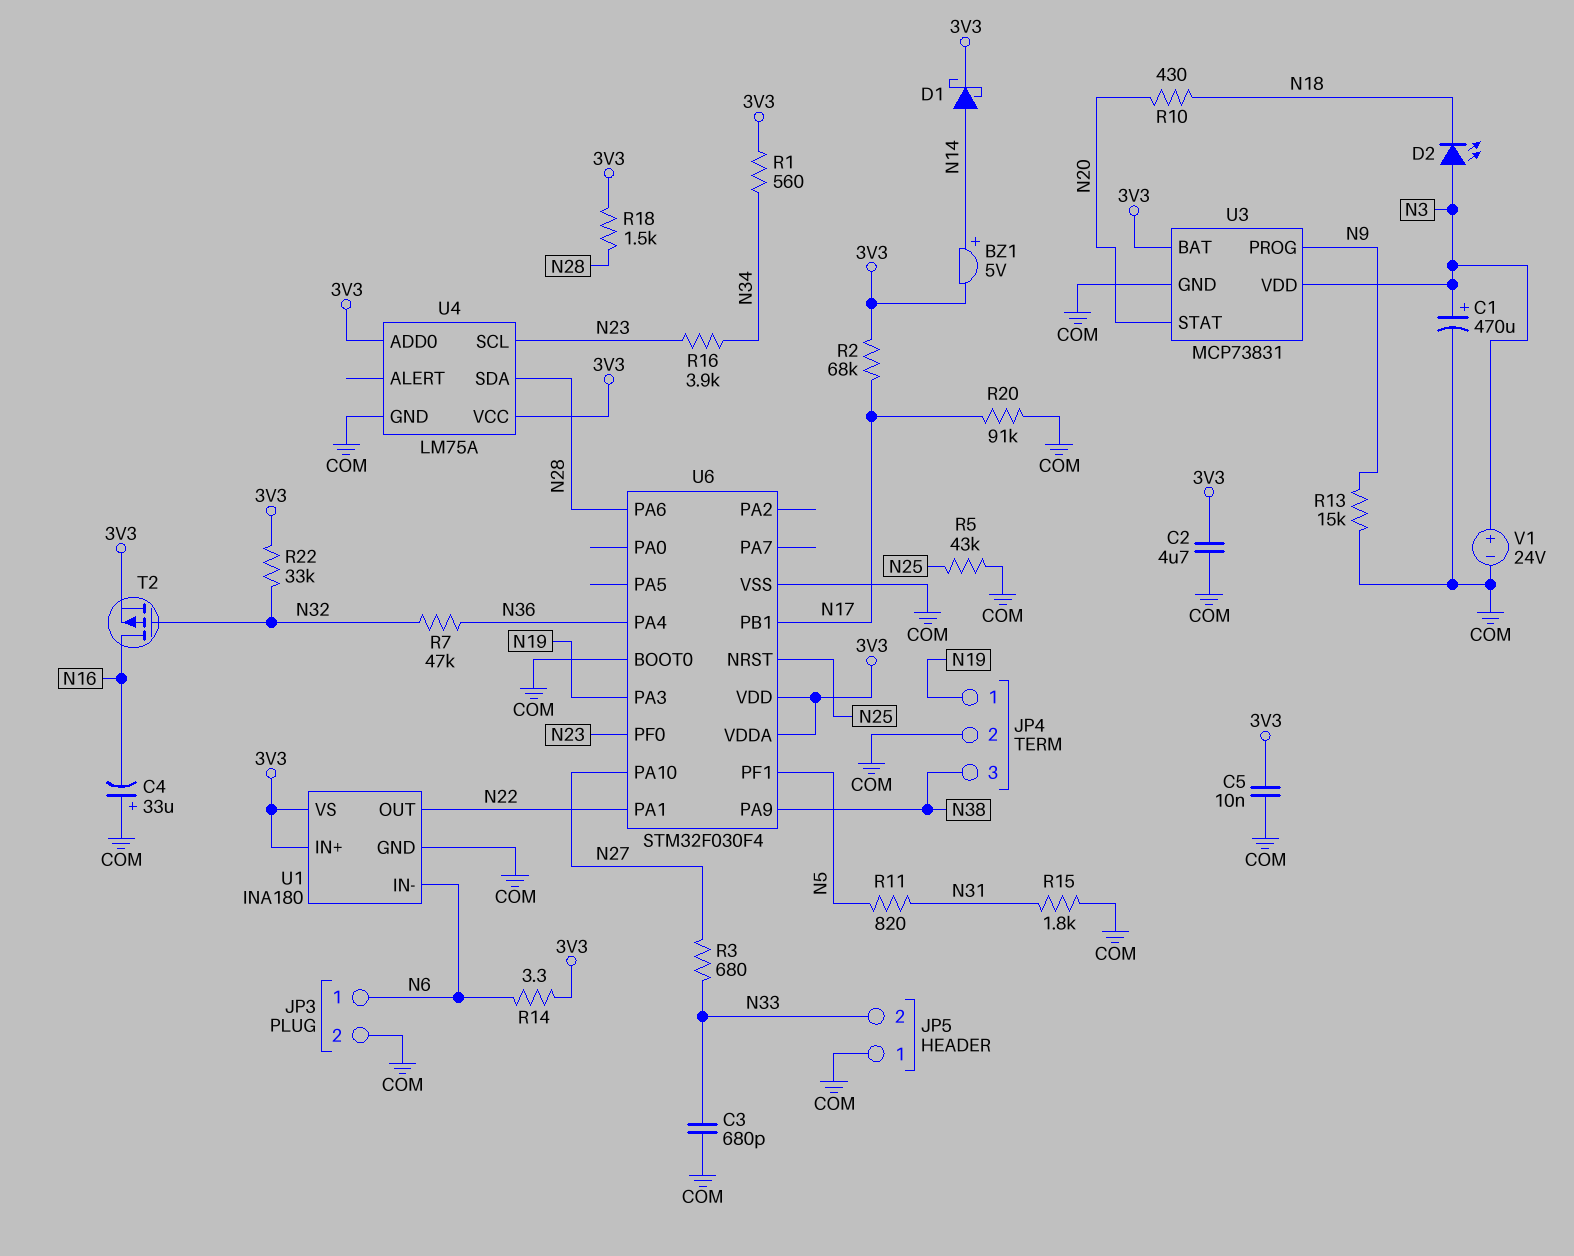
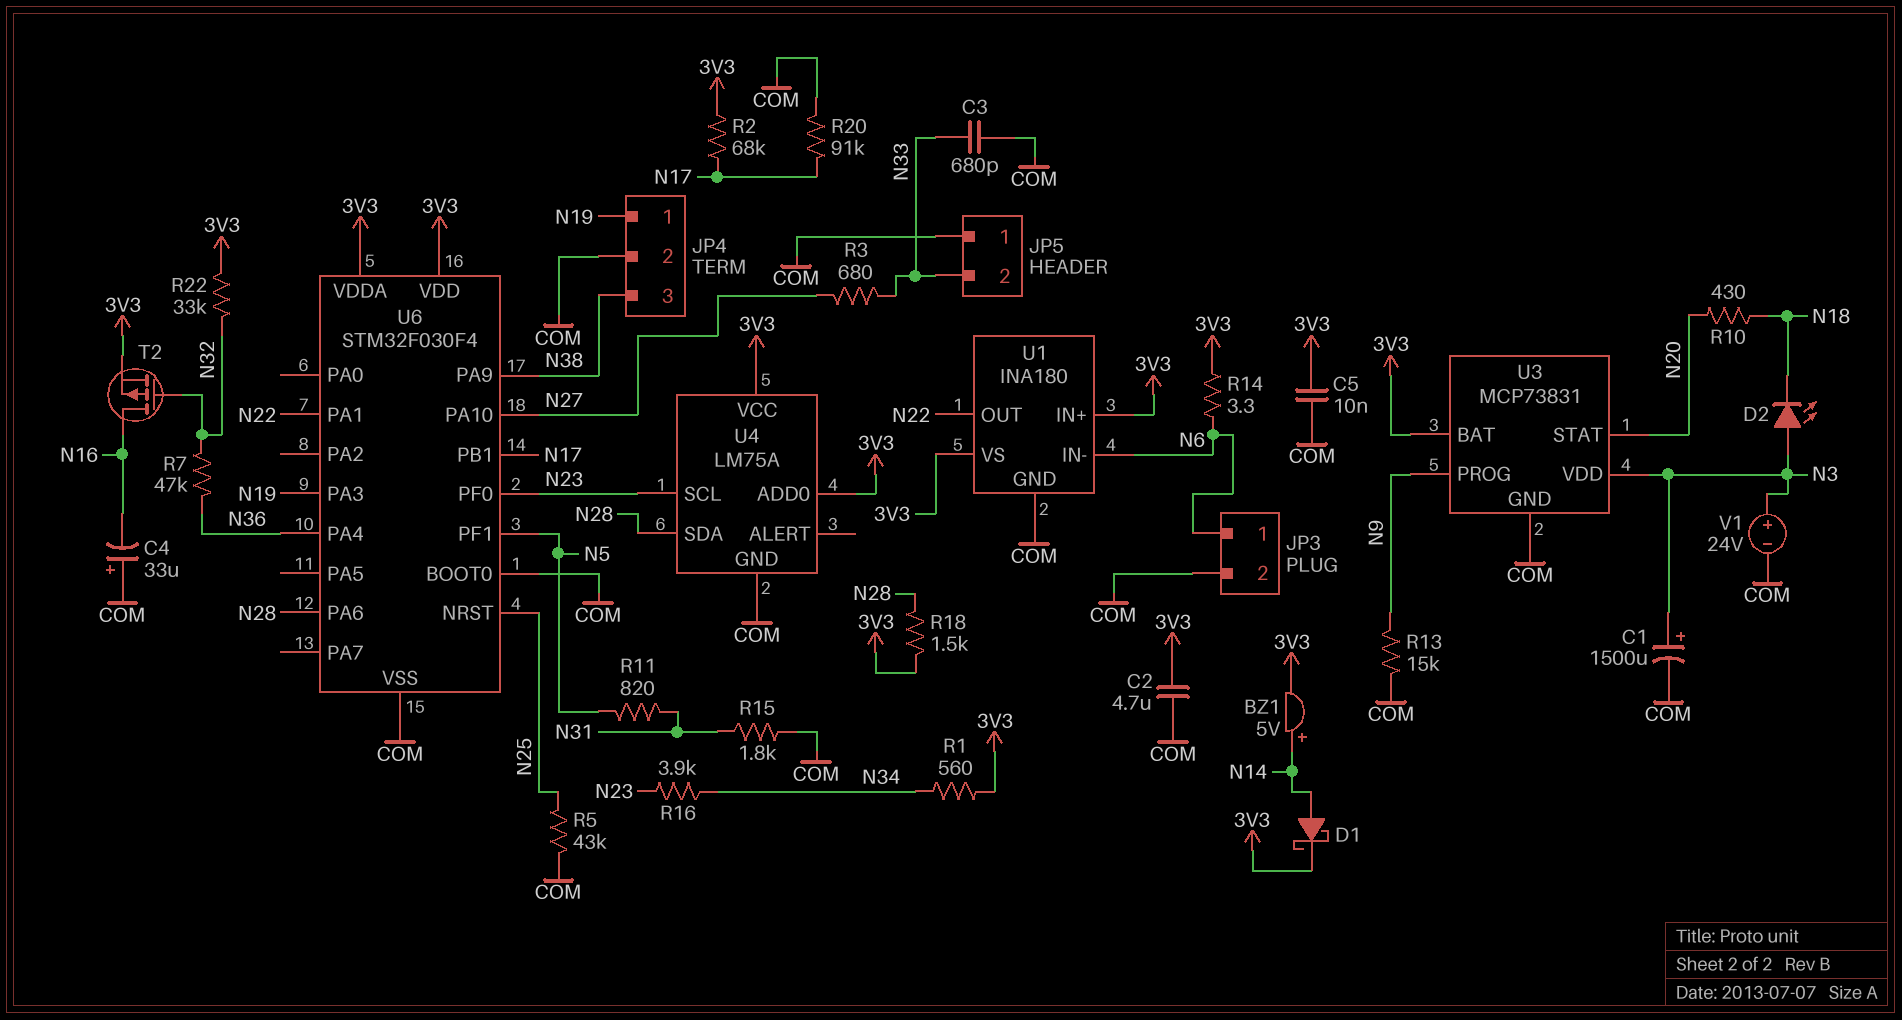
C1: 470uF (plus N3, minus COM) -> 1500uF (plus N3, minus COM)

